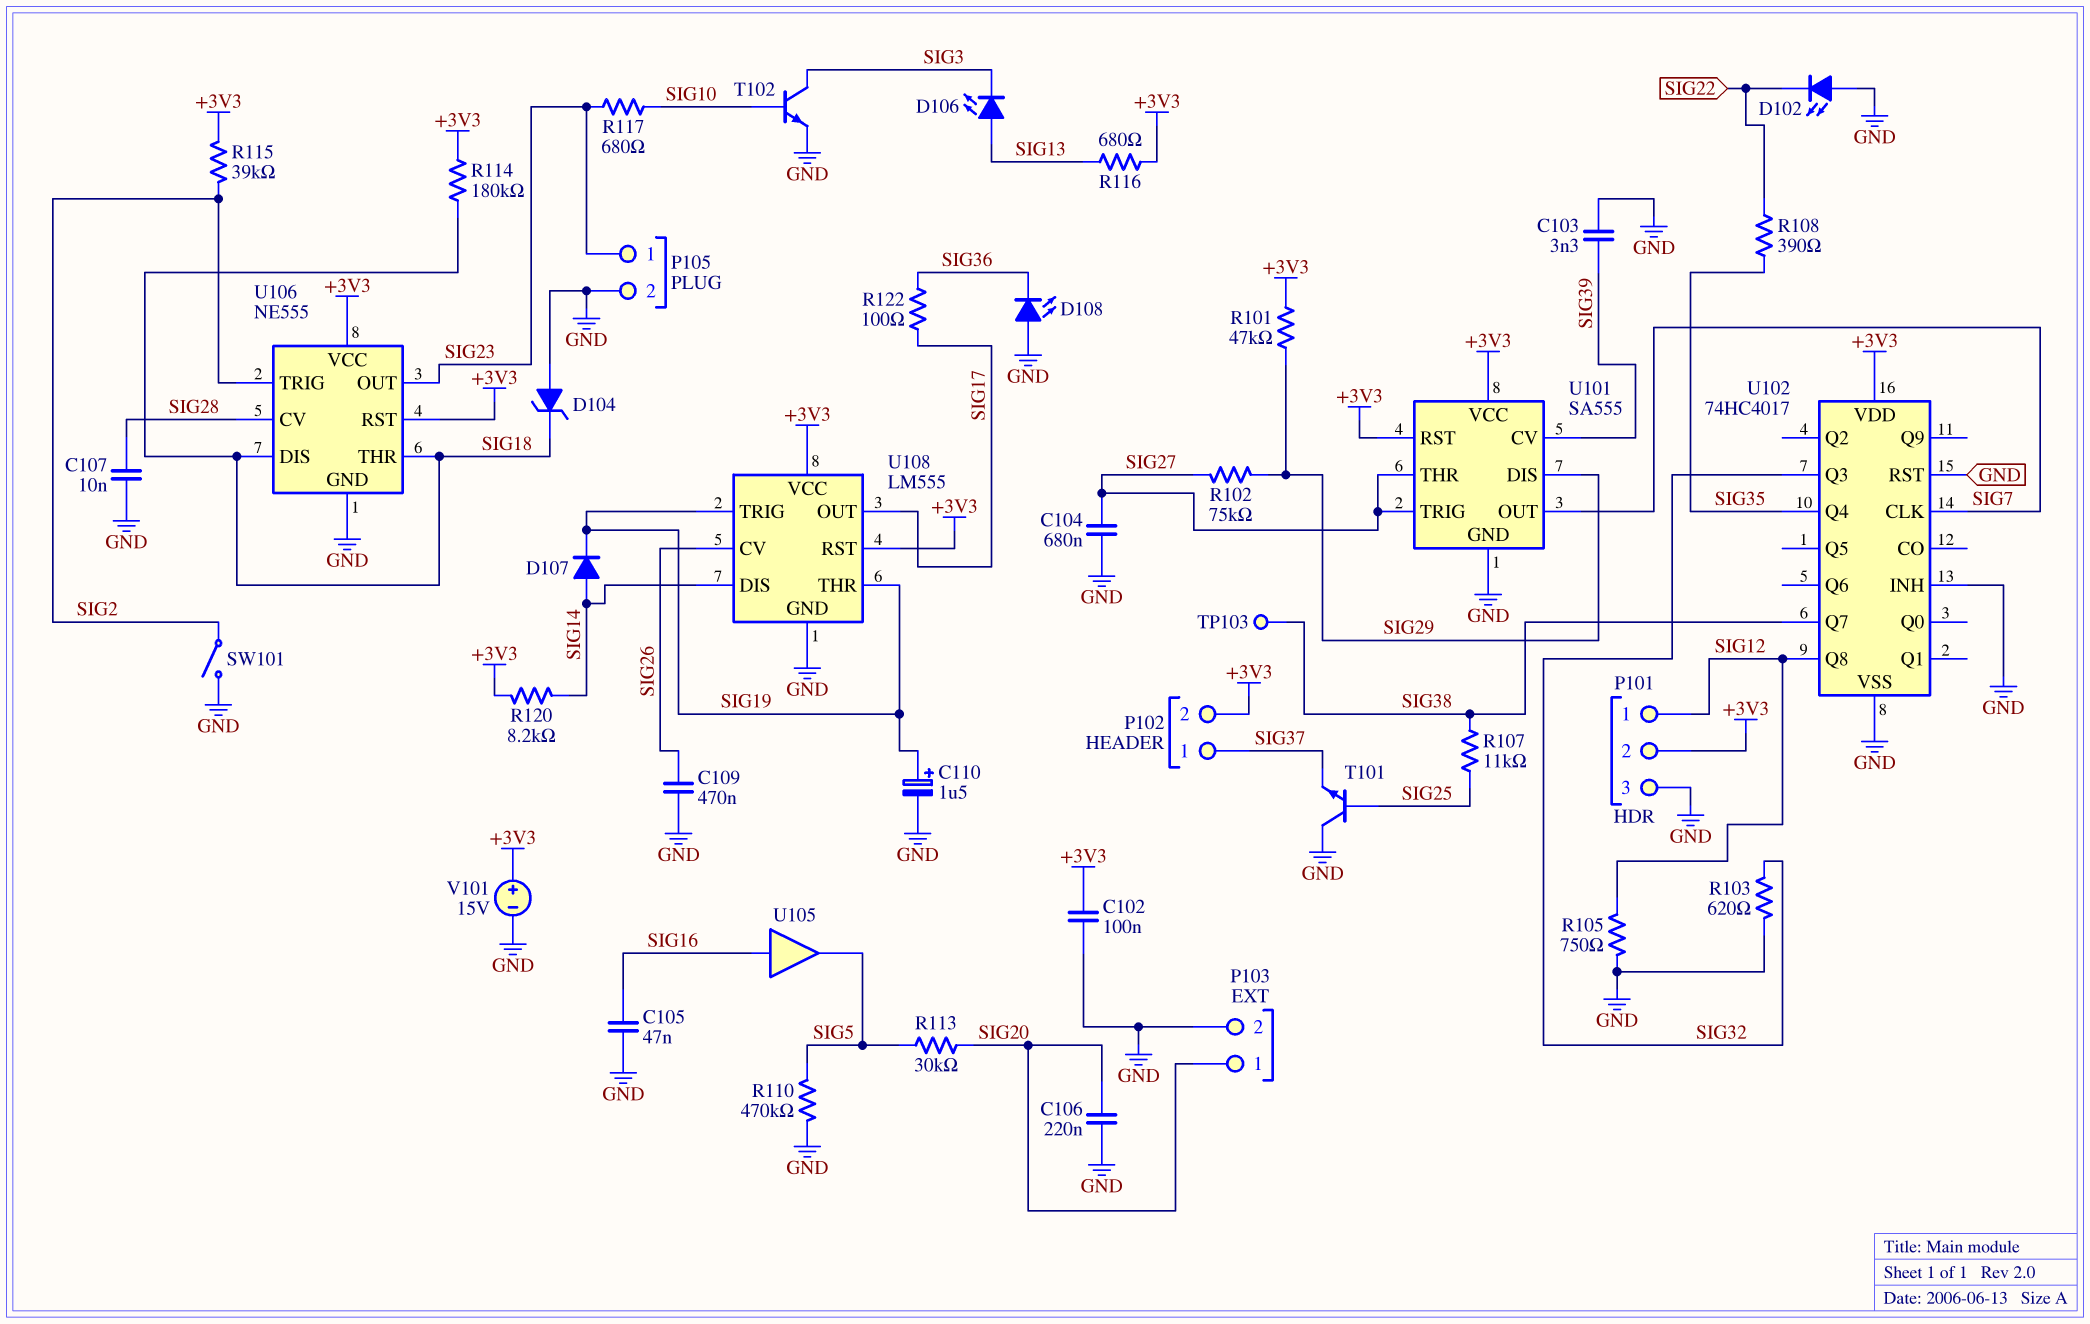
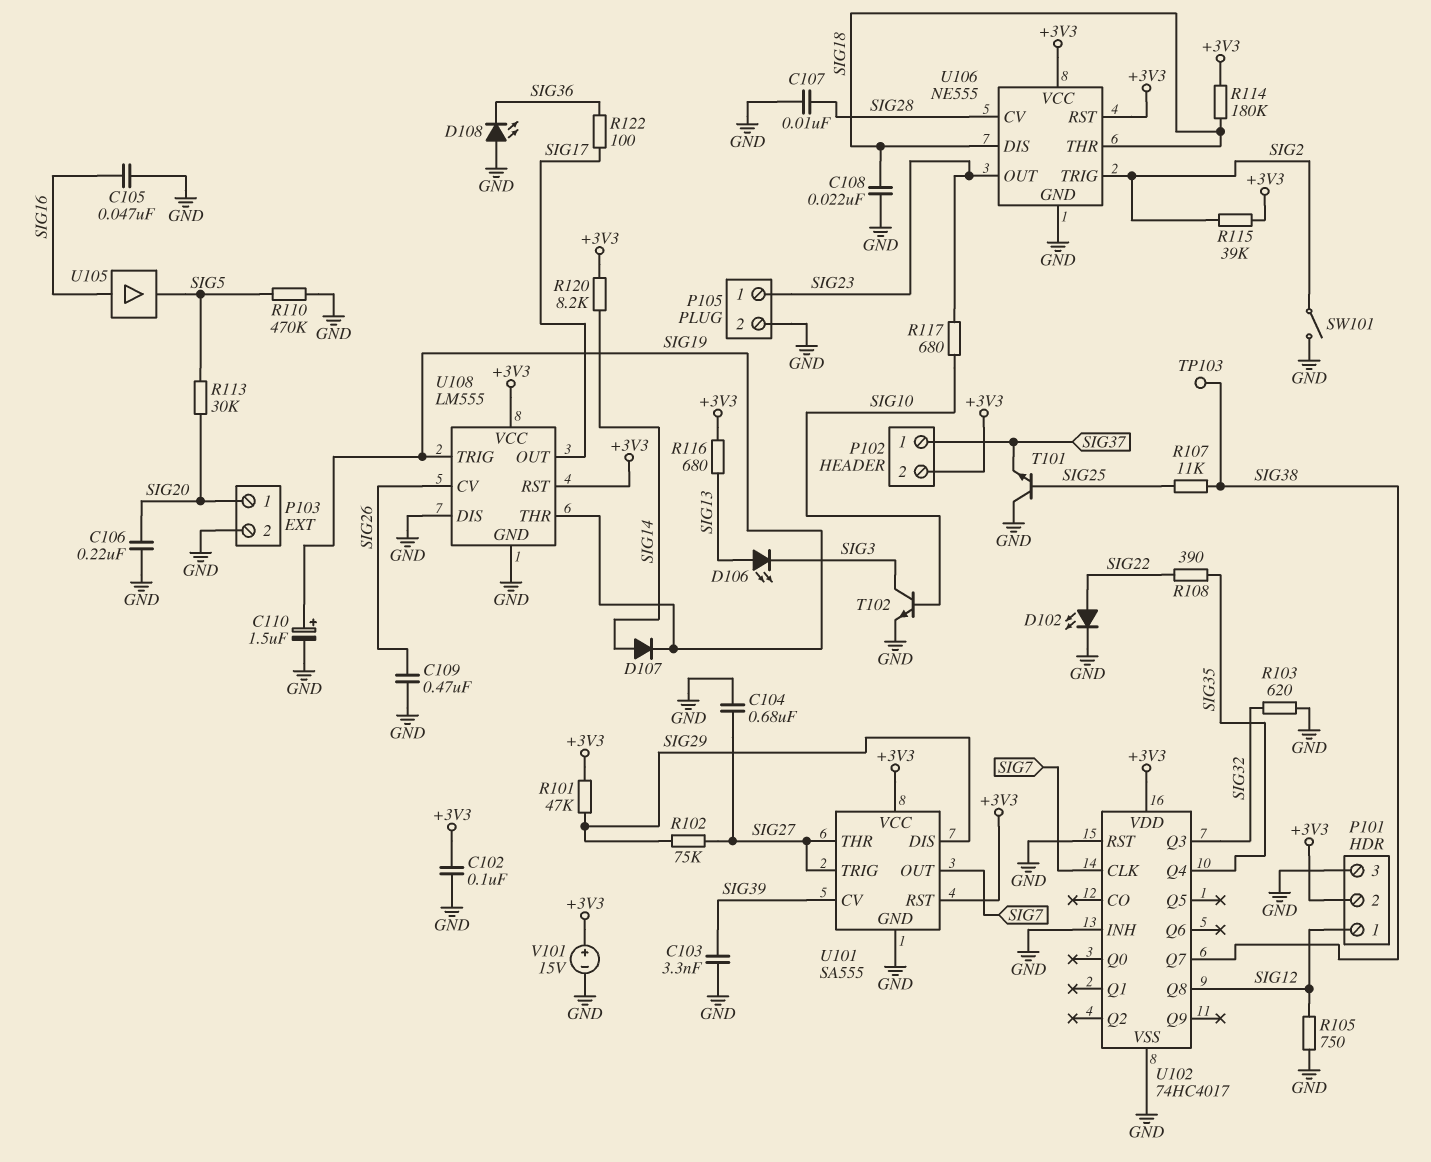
C108: none -> 22nF (GND, SIG18)
D102: LED (A GND, K SIG22) -> LED (A SIG22, K GND)
D104: zener (A GND, K SIG18) -> none
U108 pin DIS: SIG14 -> GND

